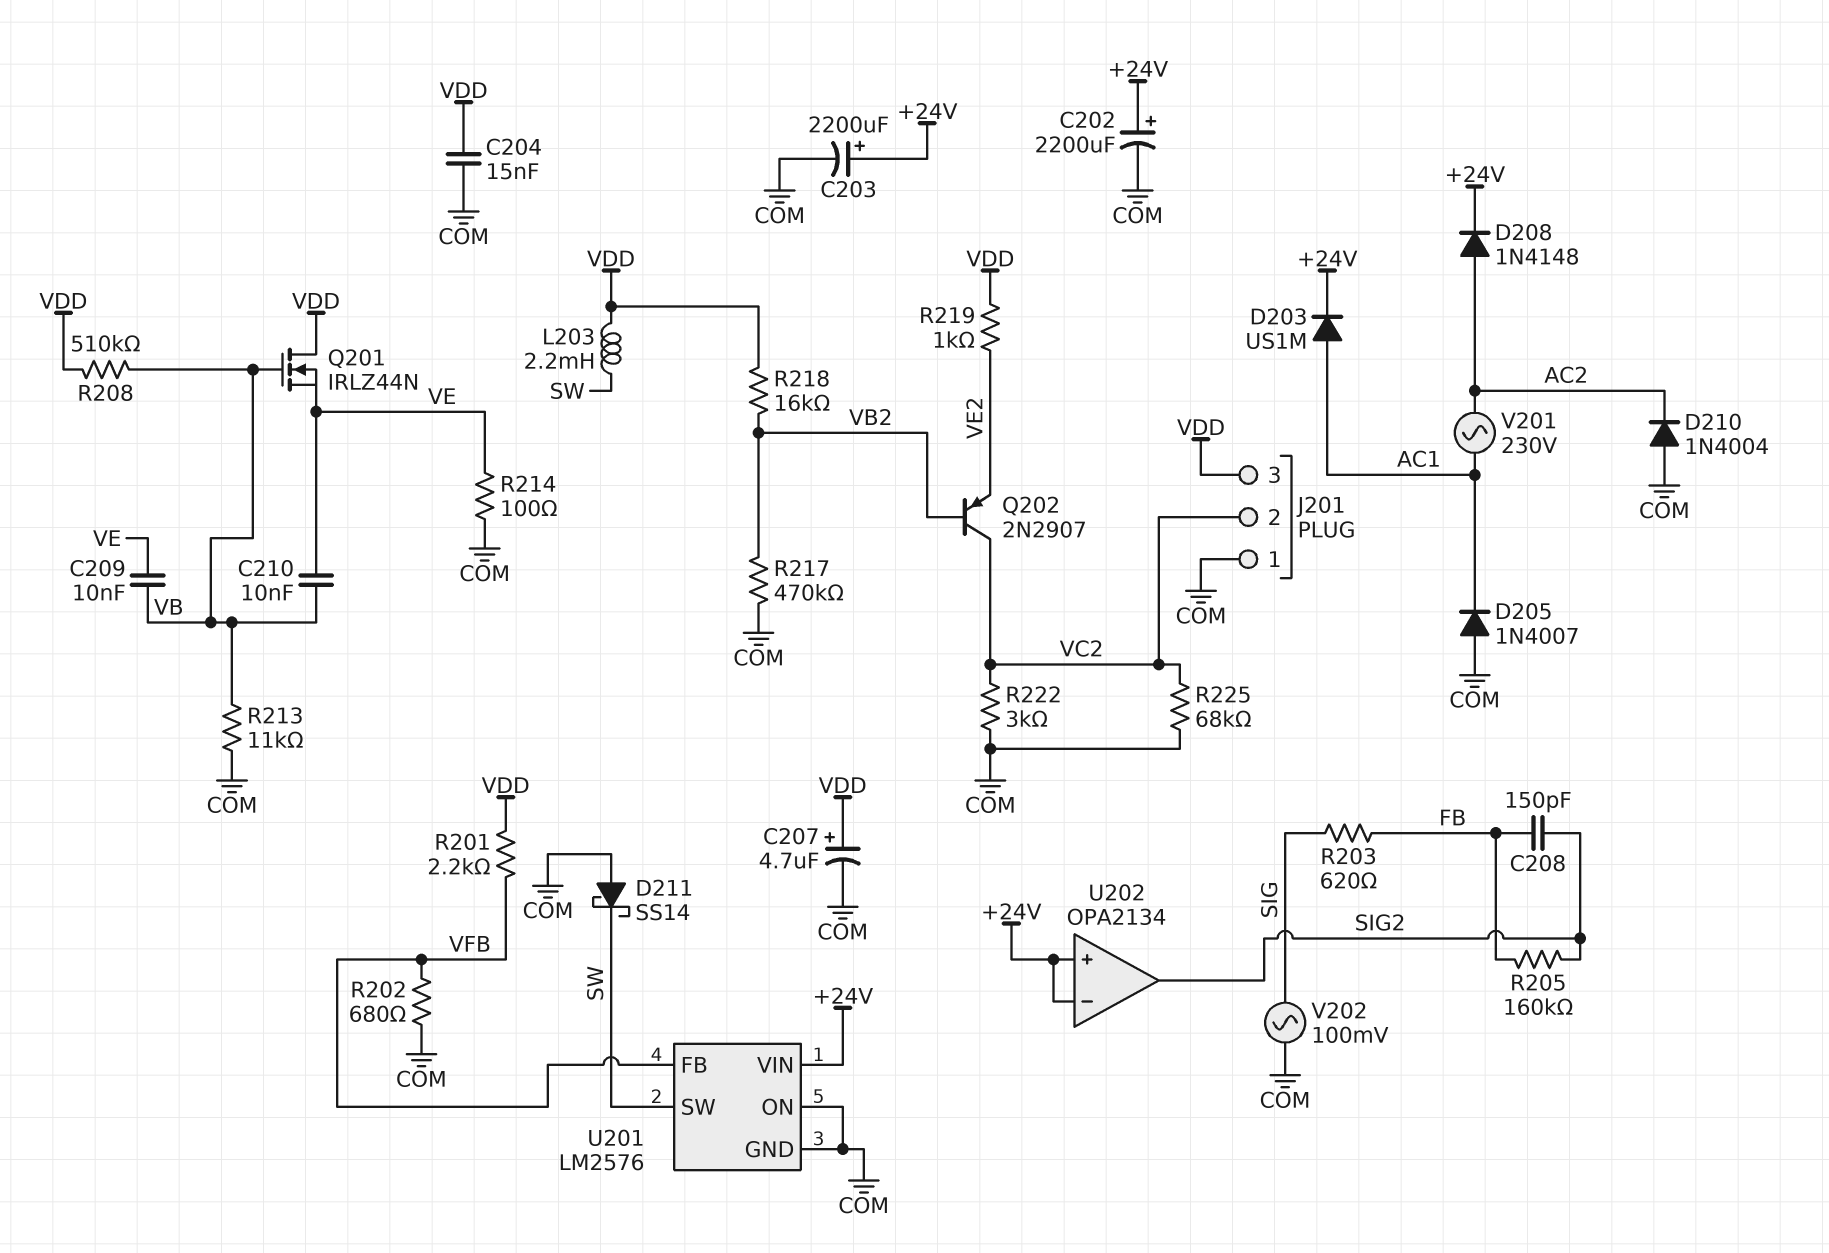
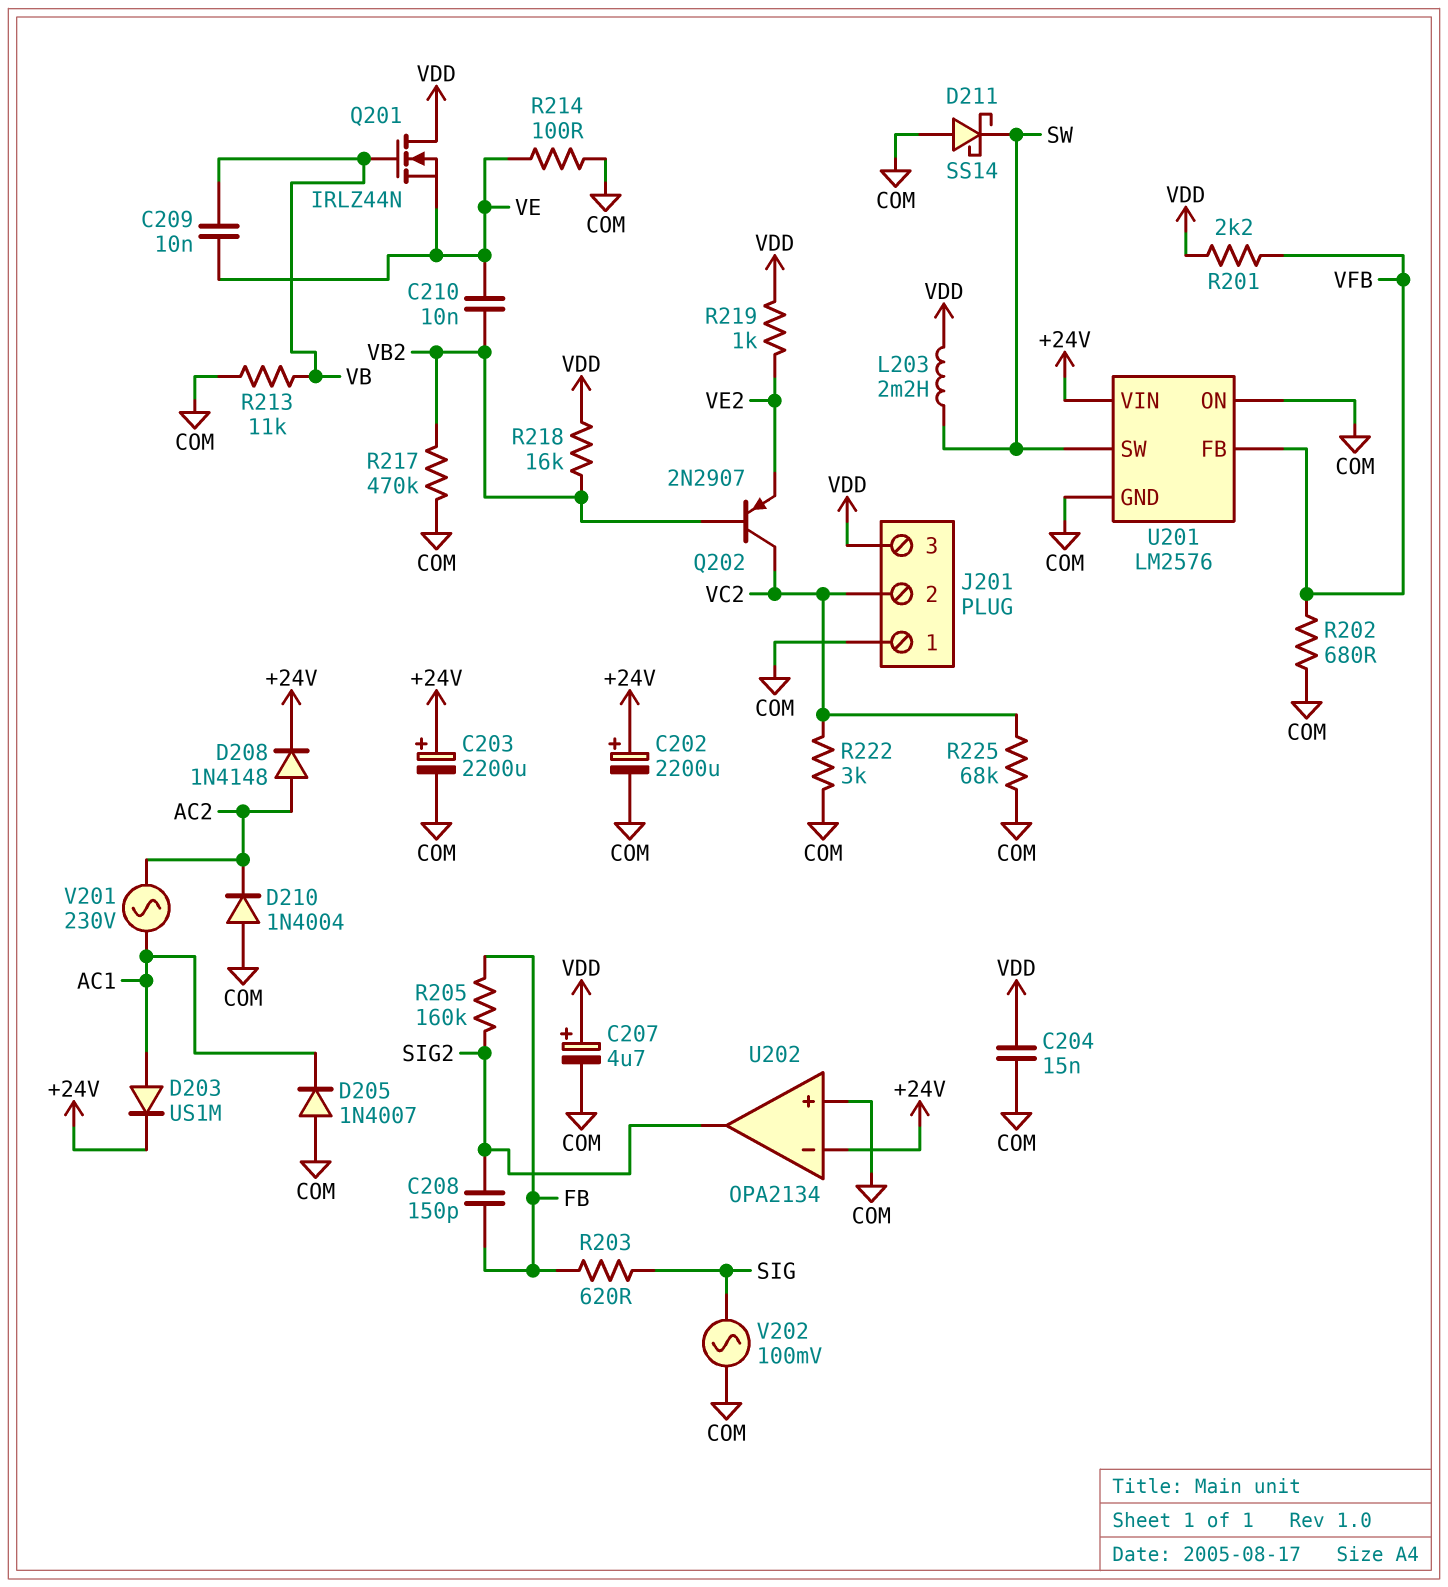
C210: 10nF (VB, VE) -> 10nF (VB2, VE)
R208: 510k (VB, VDD) -> none
U202 pin in+: +24V -> COM

